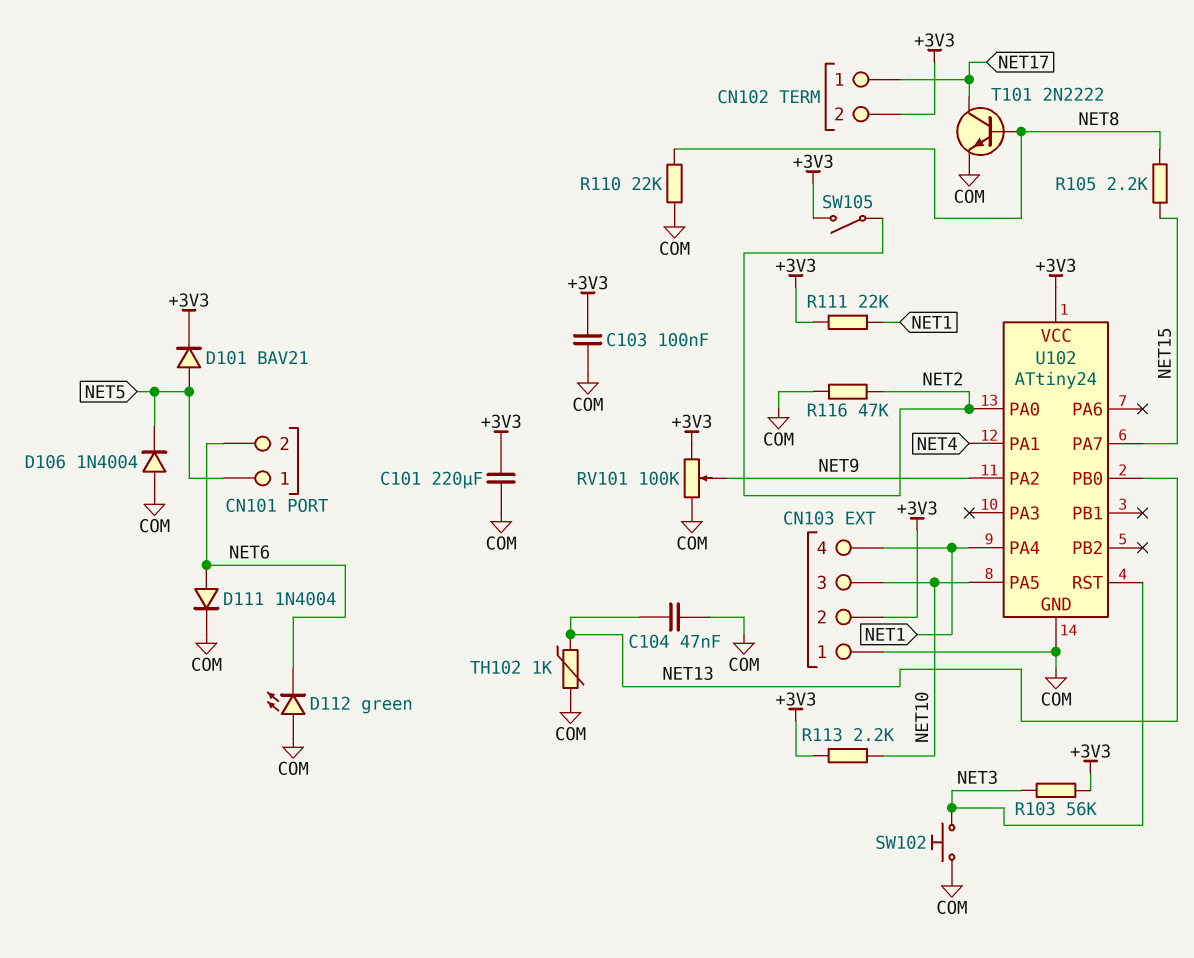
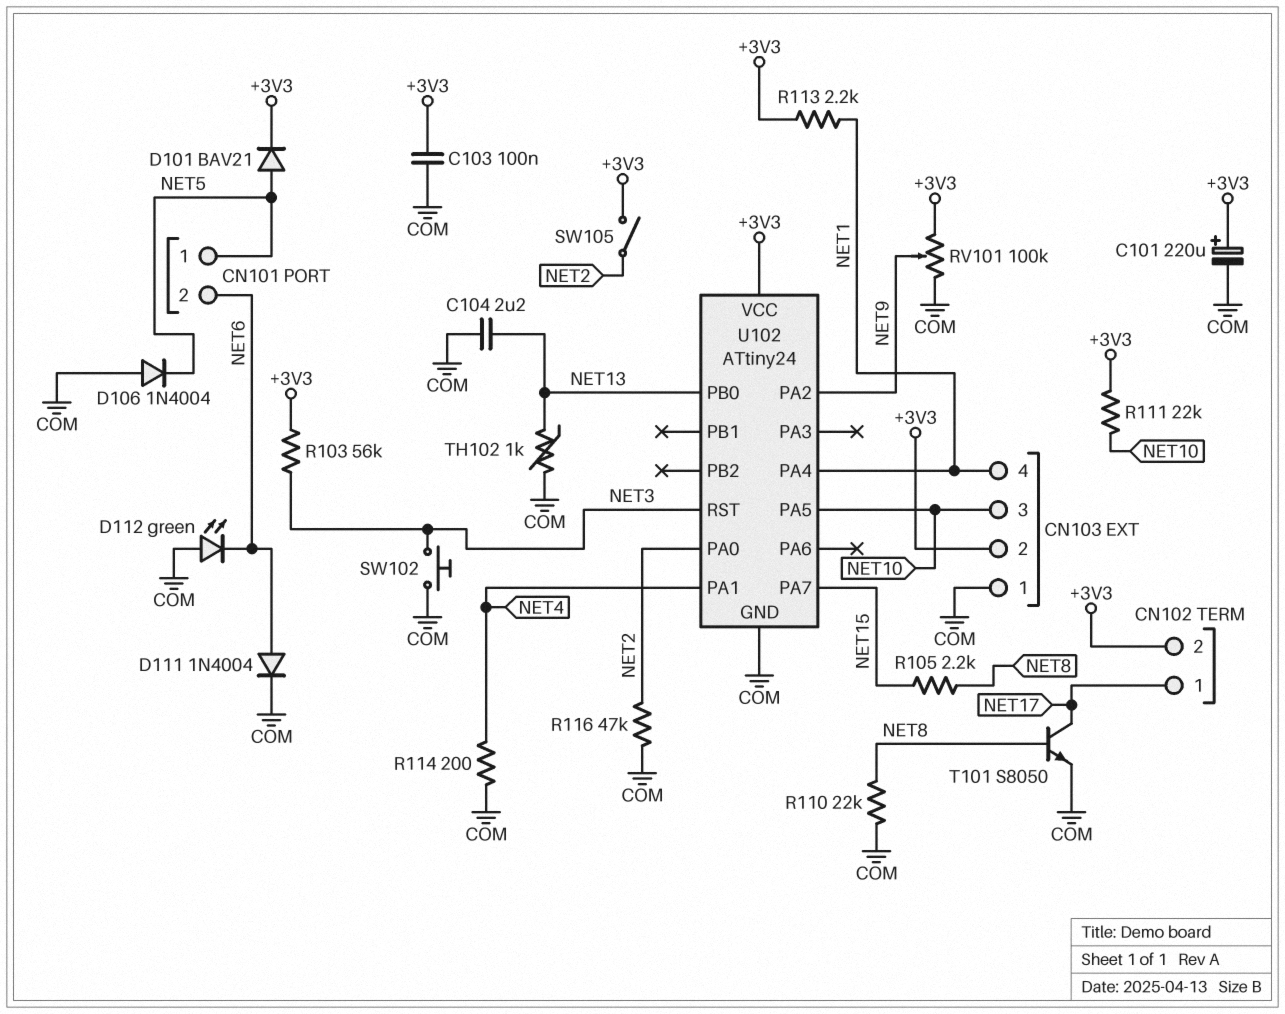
C101: 220uF (+3V3, COM) -> 220uF (plus +3V3, minus COM)
C104: 47nF (COM, NET13) -> 2.2uF (COM, NET13)
R111: 22k (+3V3, NET1) -> 22k (+3V3, NET10)
R113: 2.2k (+3V3, NET10) -> 2.2k (+3V3, NET1)
R114: none -> 200 (COM, NET4)
T101: NPN 2N2222 (B NET8, C NET17, E COM) -> NPN S8050 (B NET8, C NET17, E COM)

